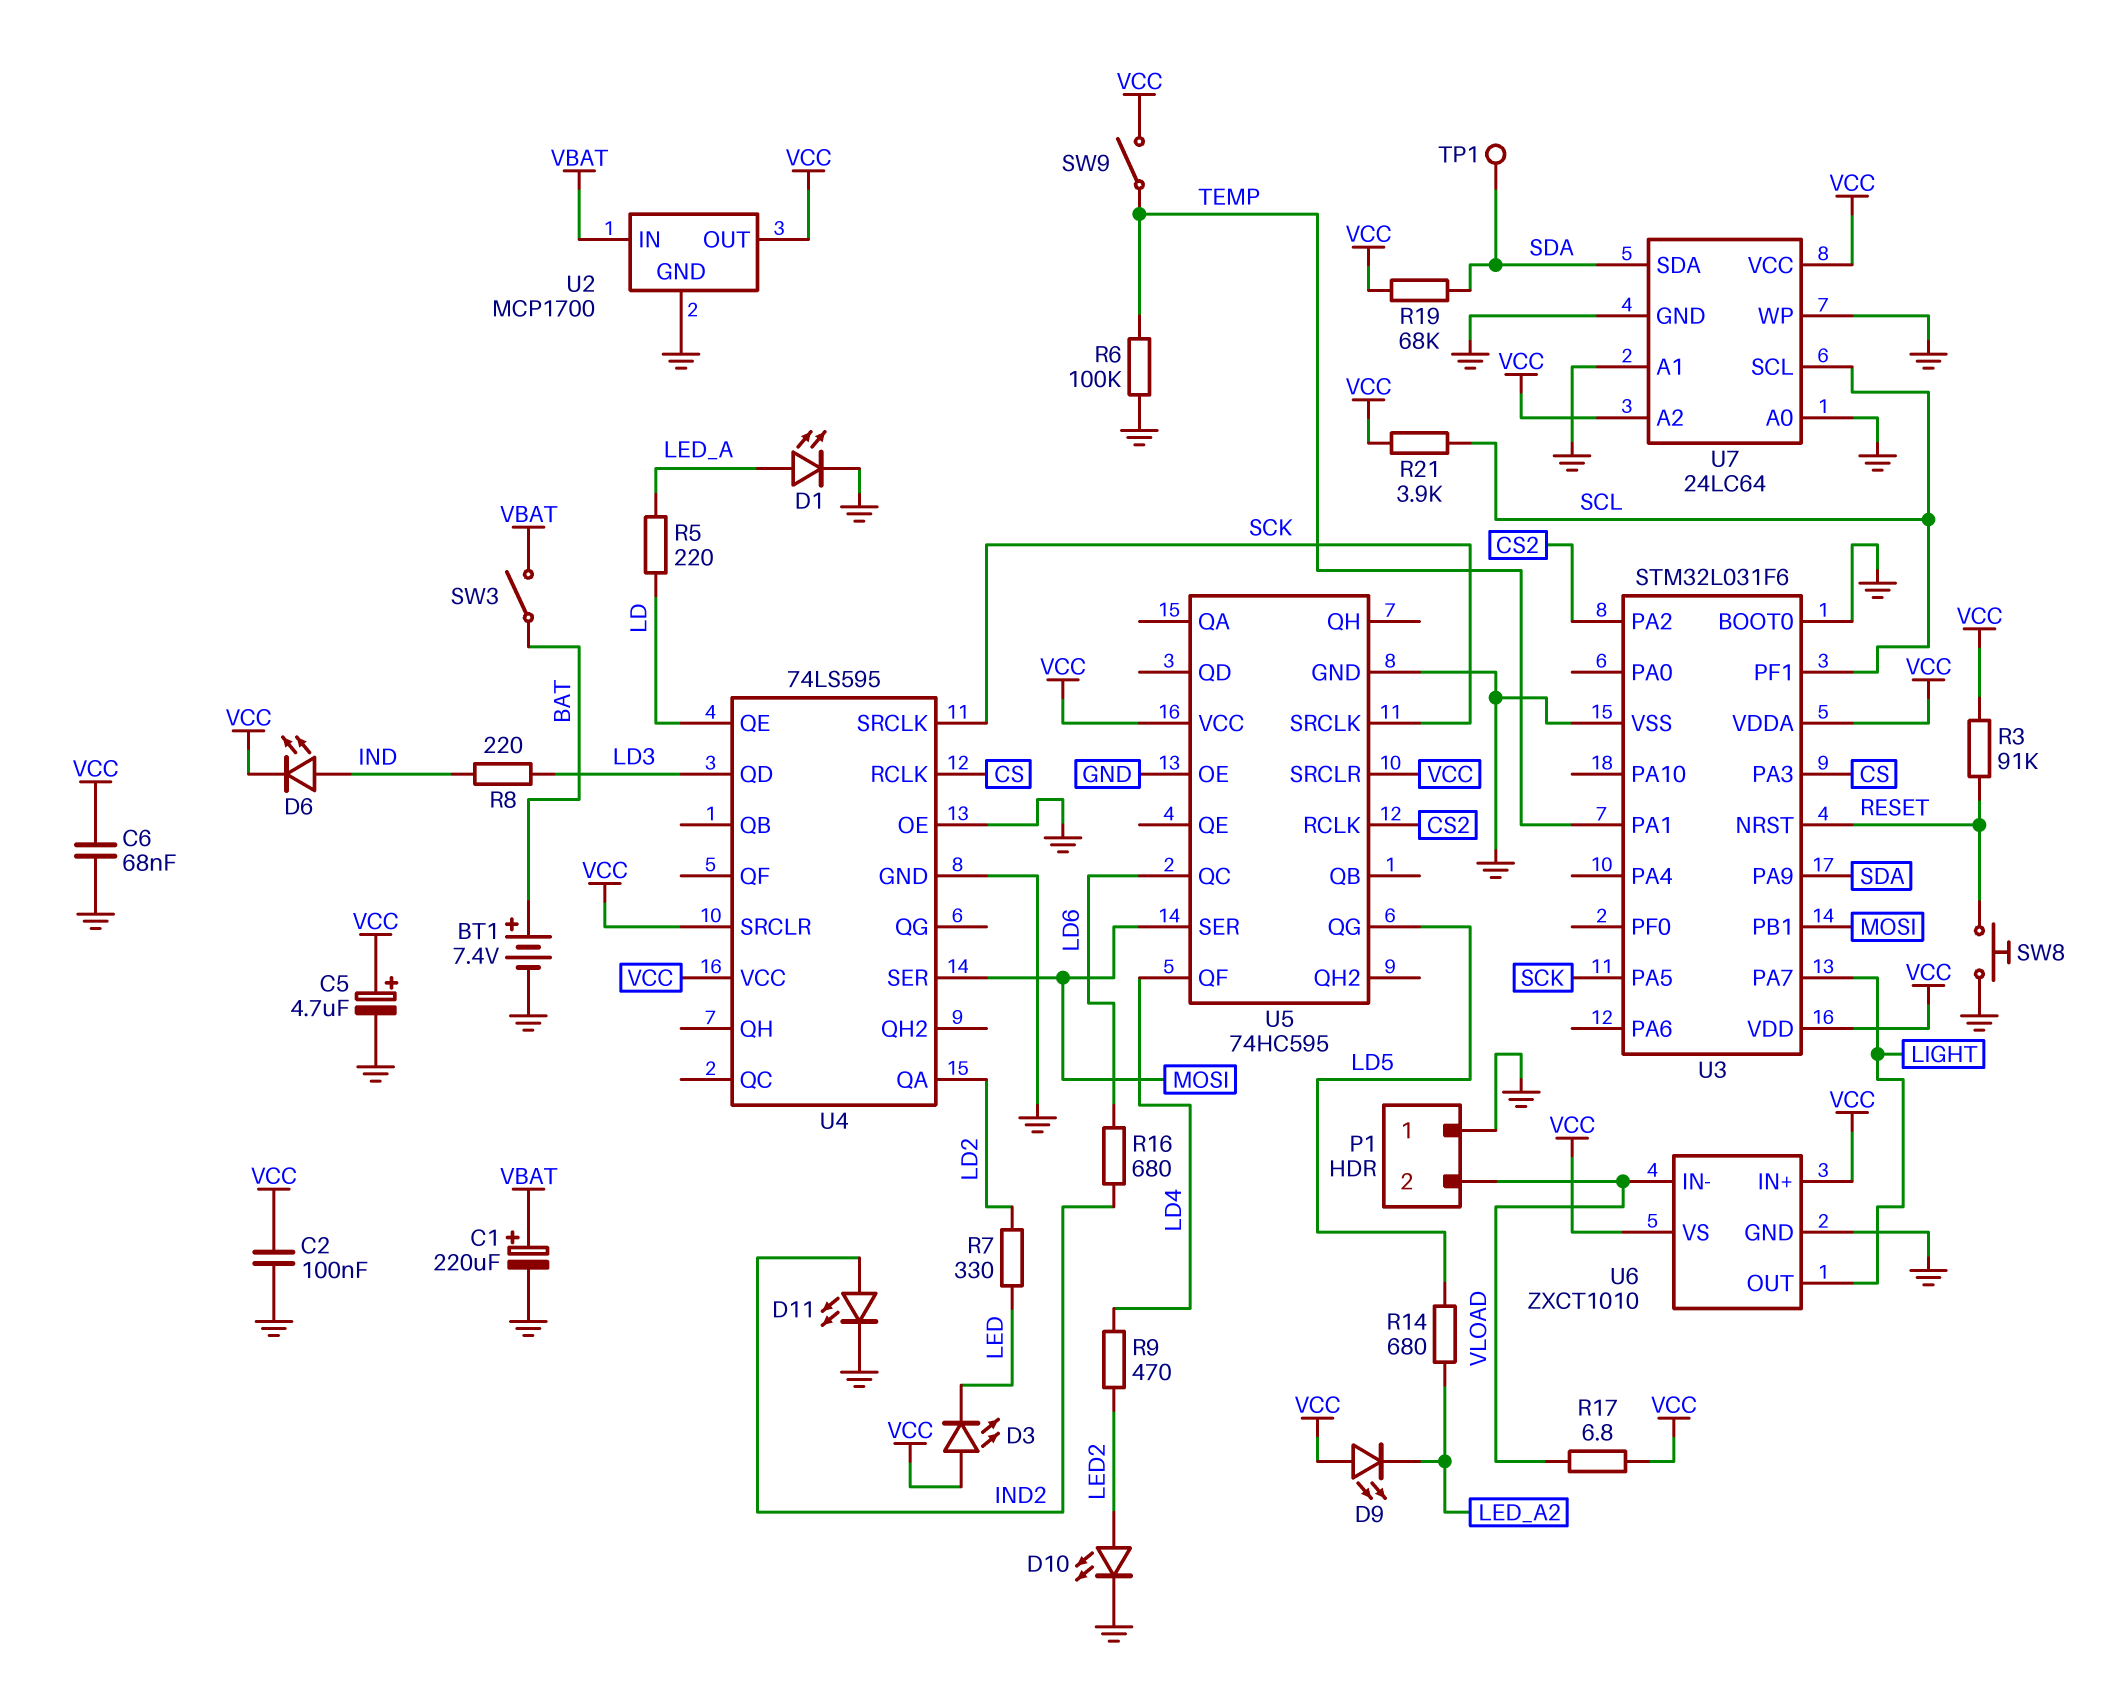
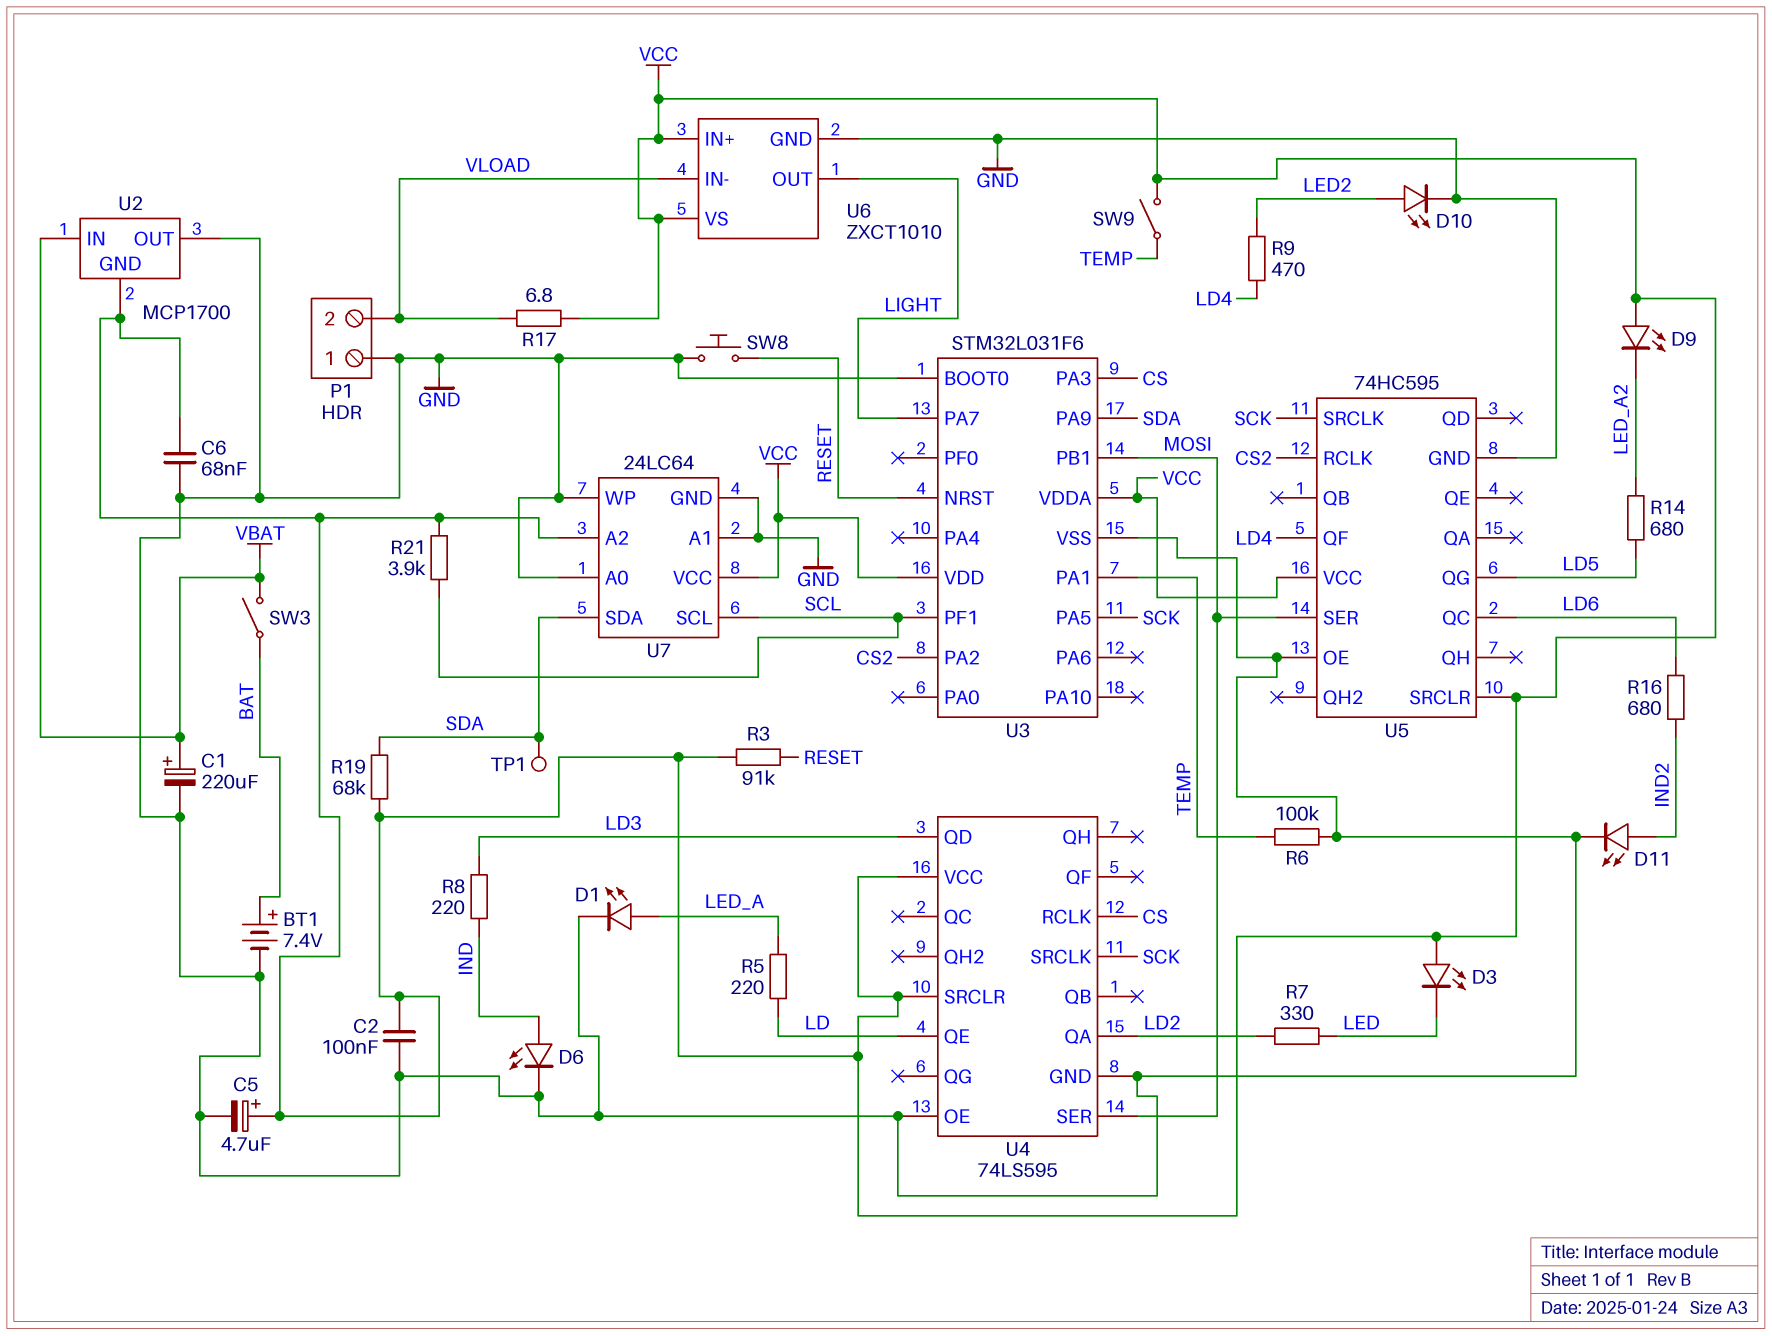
D6: LED (A IND, K VCC) -> LED (A IND, K GND)
U2 pin GND: GND -> VCC
U2 pin OUT: VCC -> GND

